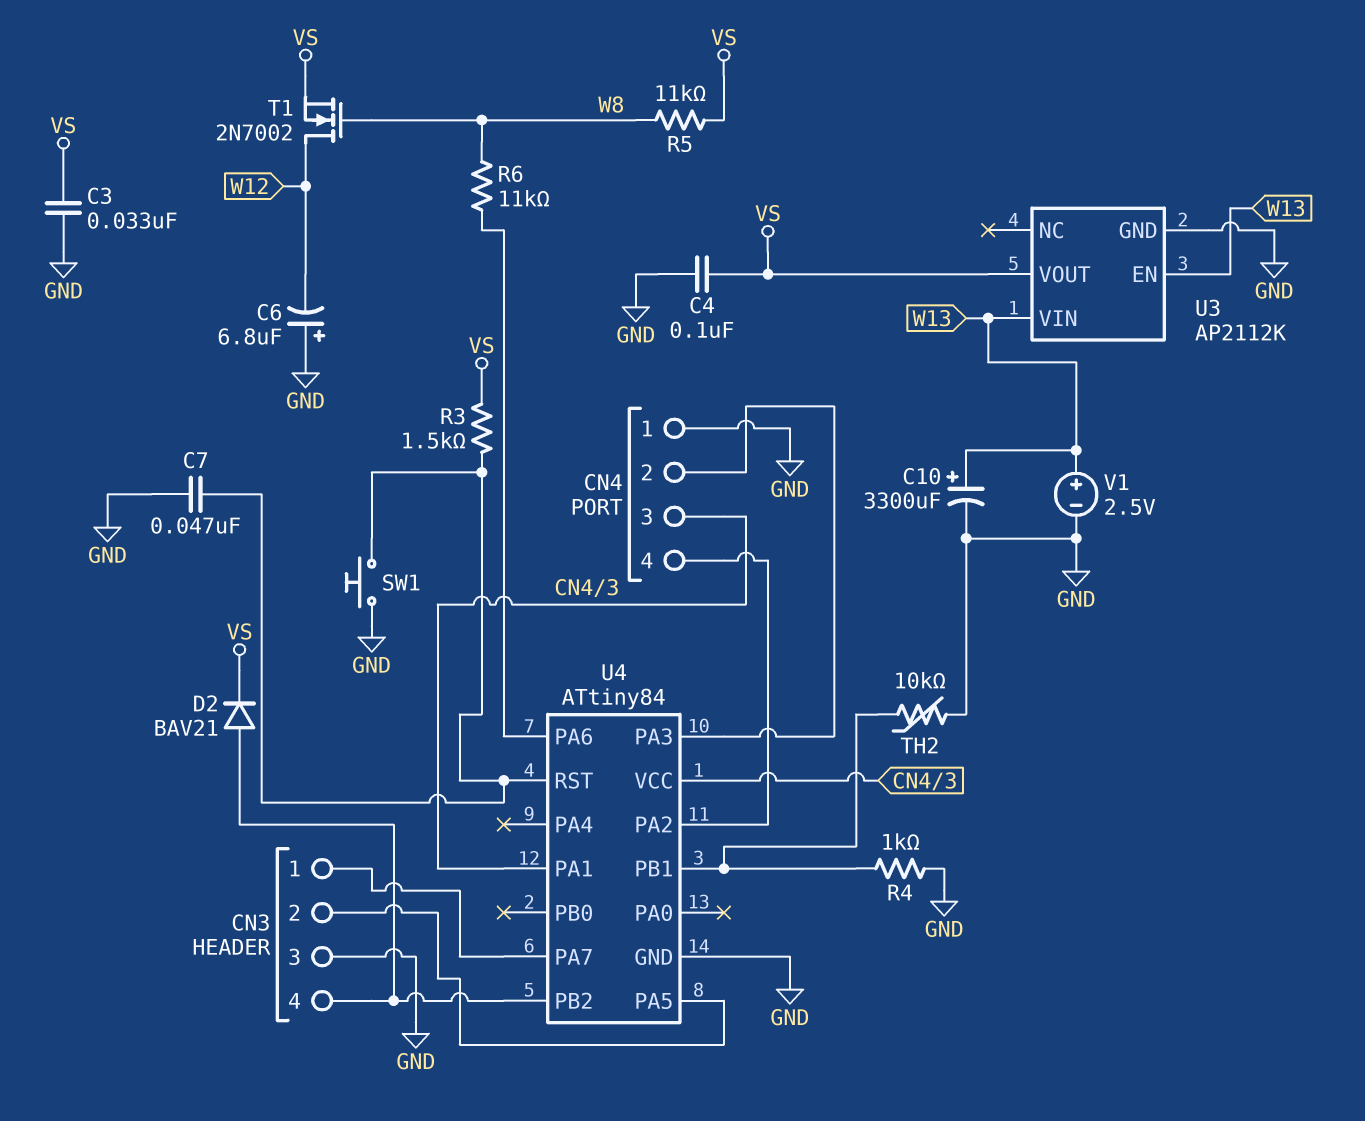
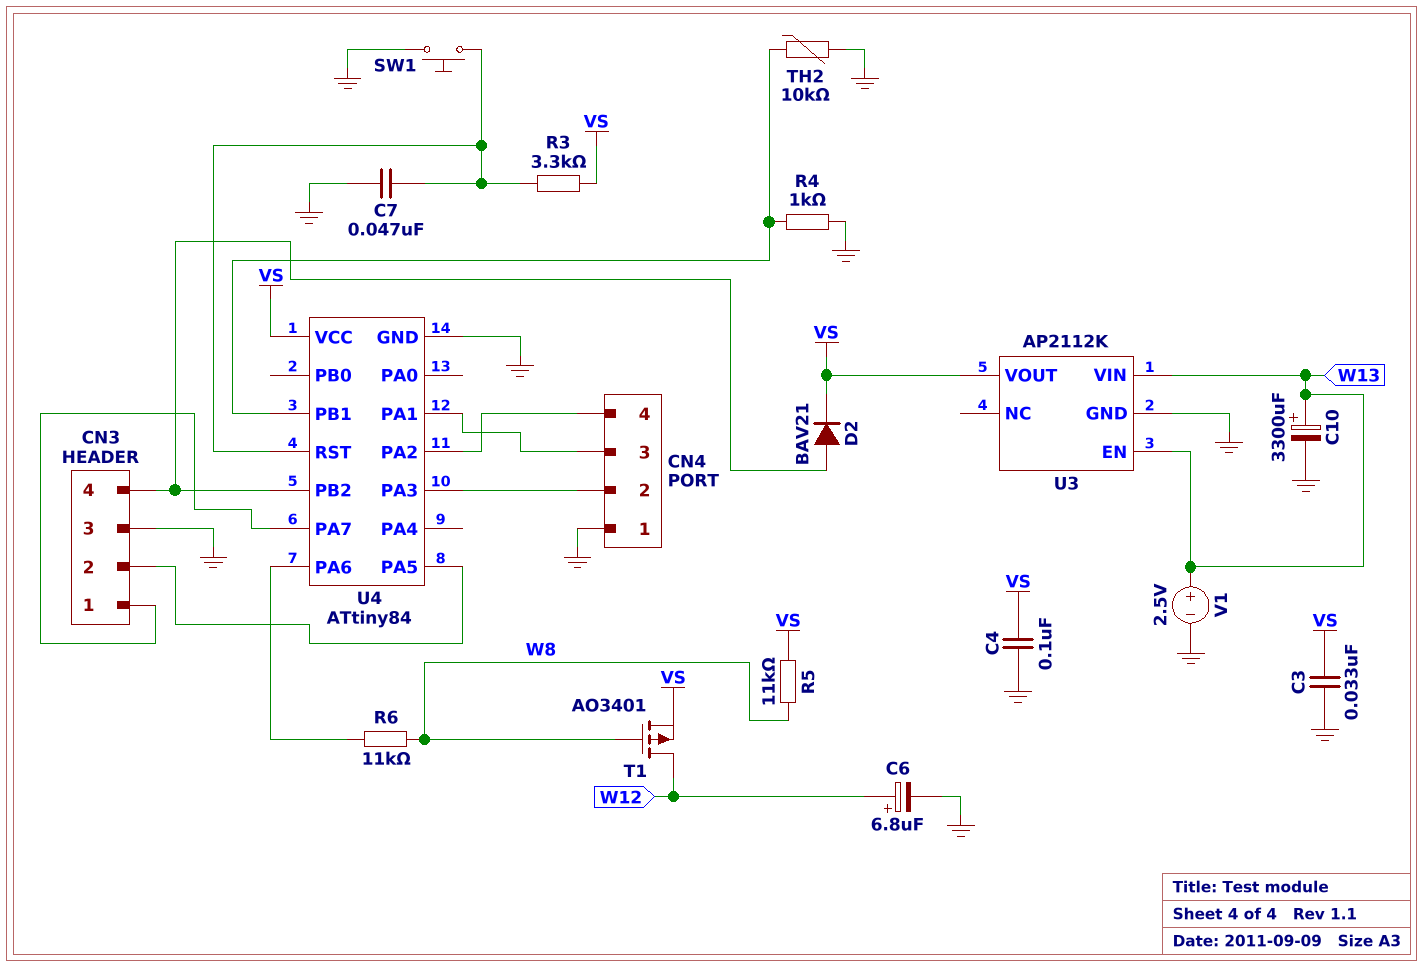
C6: 6.8uF (plus GND, minus W12) -> 6.8uF (plus W12, minus GND)
R3: 1.5k (U4/RST, VS) -> 3.3k (U4/RST, VS)
T1: NMOS 2N7002 (G W8, D W12, S VS) -> PMOS AO3401 (G W8, D W12, S VS)
U4 pin VCC: CN4/3 -> VS

